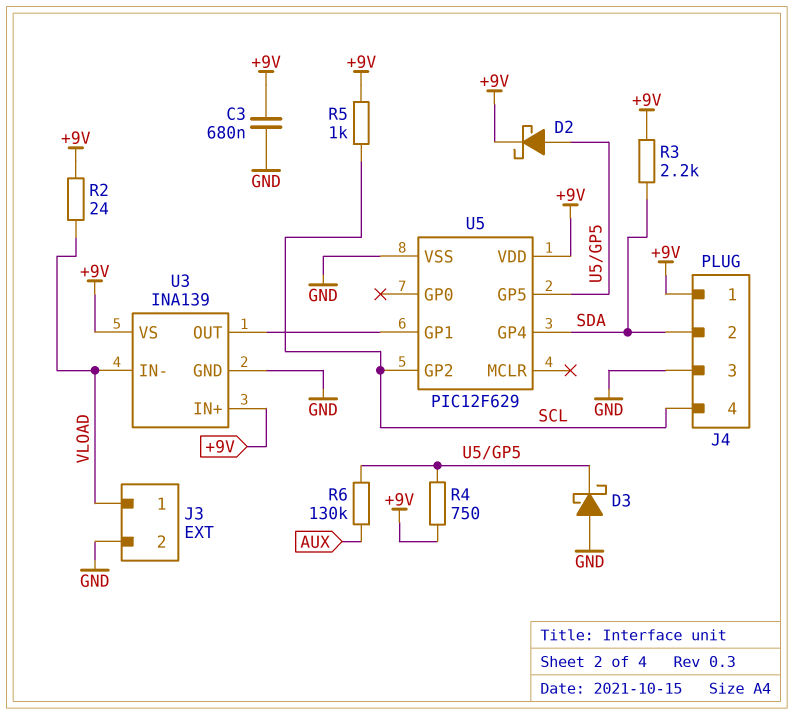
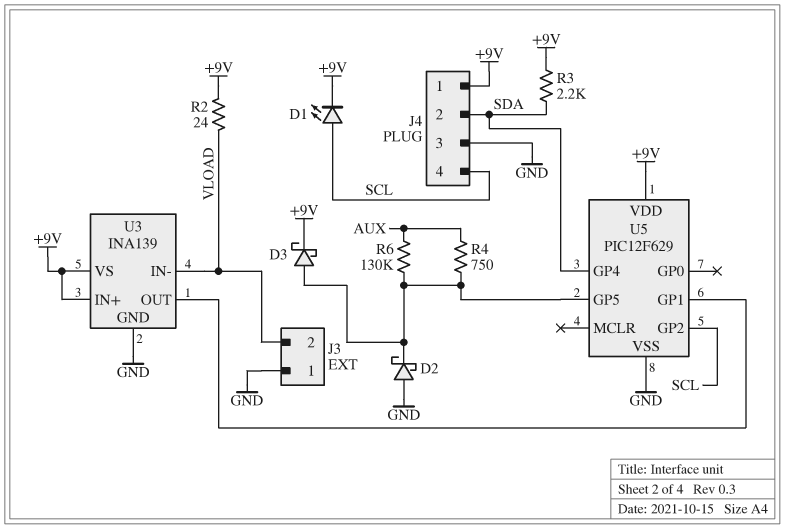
C3: 680nF (+9V, GND) -> none
D1: none -> LED (A SCL, K +9V)
D2: schottky (A U5/GP5, K +9V) -> schottky (A GND, K U5/GP5)
D3: schottky (A GND, K U5/GP5) -> schottky (A U5/GP5, K +9V)
J3 pin 1: VLOAD -> GND
J3 pin 2: GND -> VLOAD
R4: 750 (+9V, U5/GP5) -> 750 (AUX, U5/GP5)
R5: 1k (+9V, SCL) -> none

